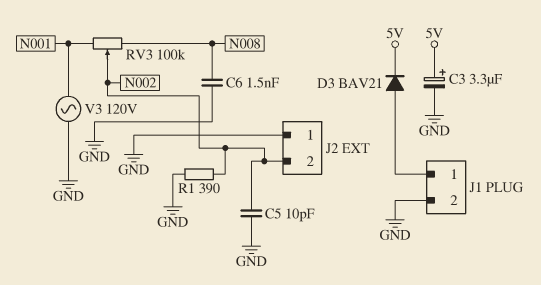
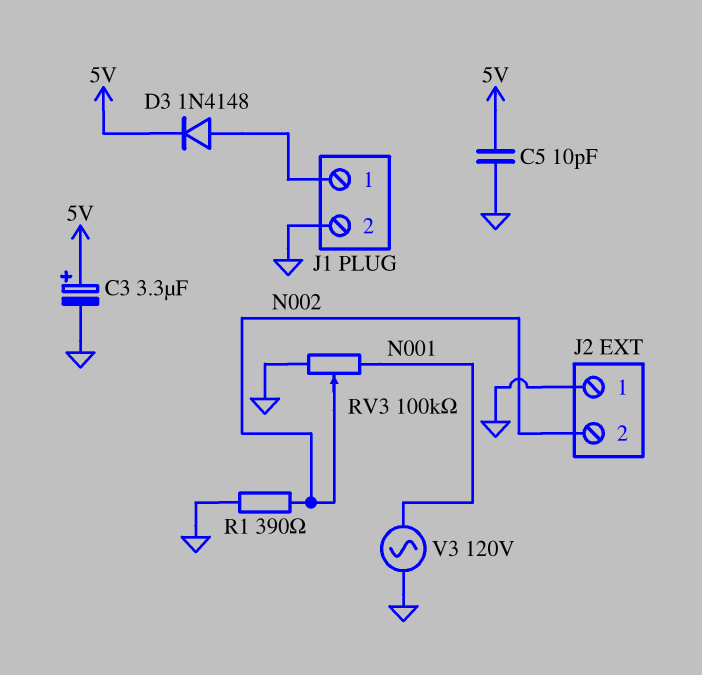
C5: 10pF (GND, N002) -> 10pF (5V, GND)
C6: 1.5nF (GND, N008) -> none
D3: diode BAV21 (A J1/1, K 5V) -> diode 1N4148 (A J1/1, K 5V)
RV3: 100k (N001, N008, wiper N002) -> 100k (GND, N001, wiper N002)

